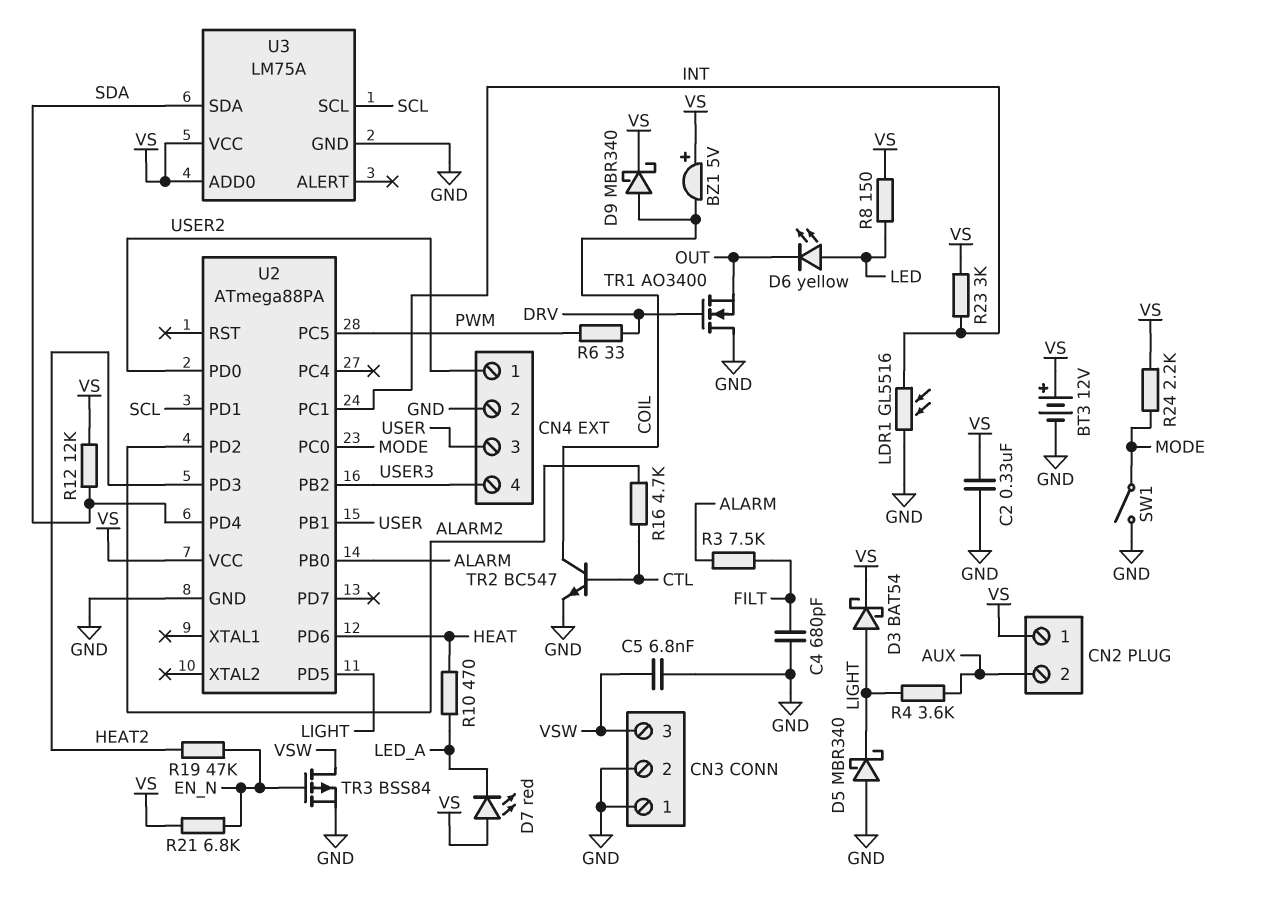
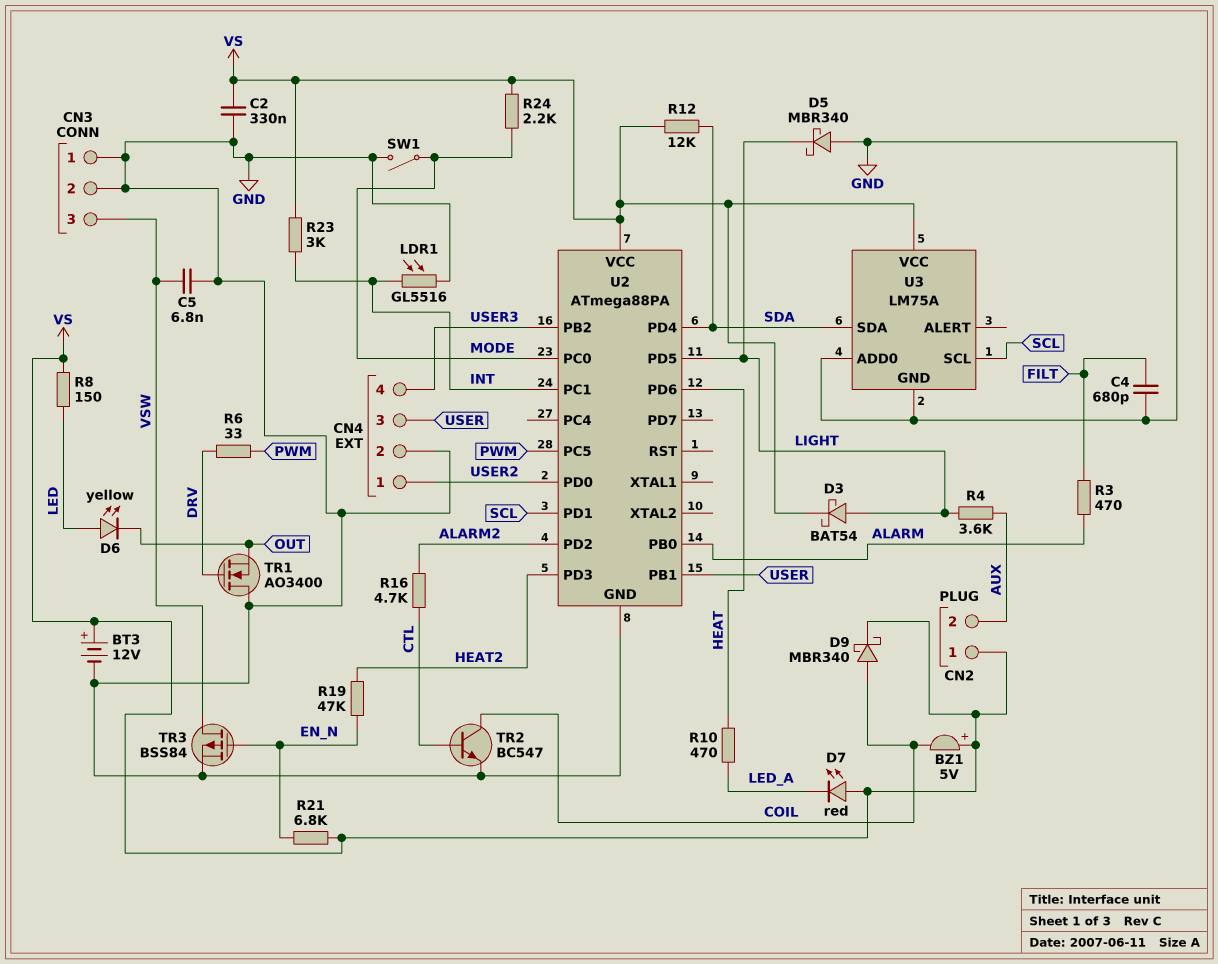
R3: 7.5k (ALARM, FILT) -> 470 (ALARM, FILT)
U3 pin ADD0: VS -> GND

